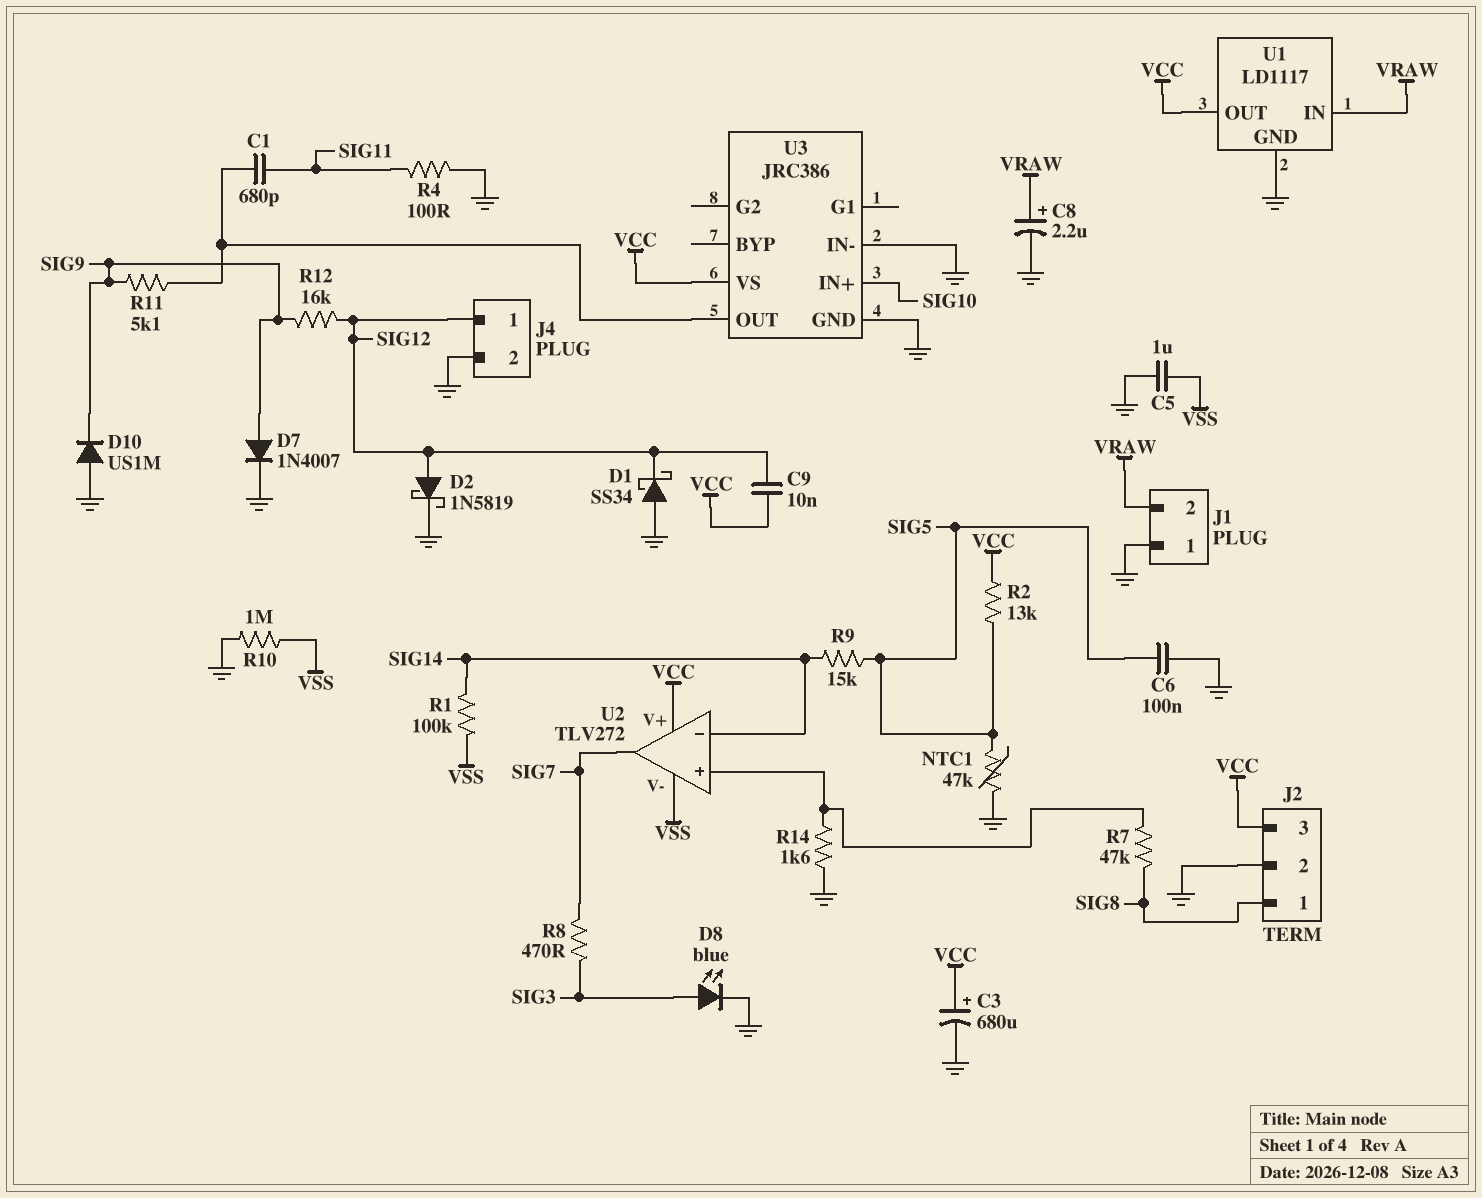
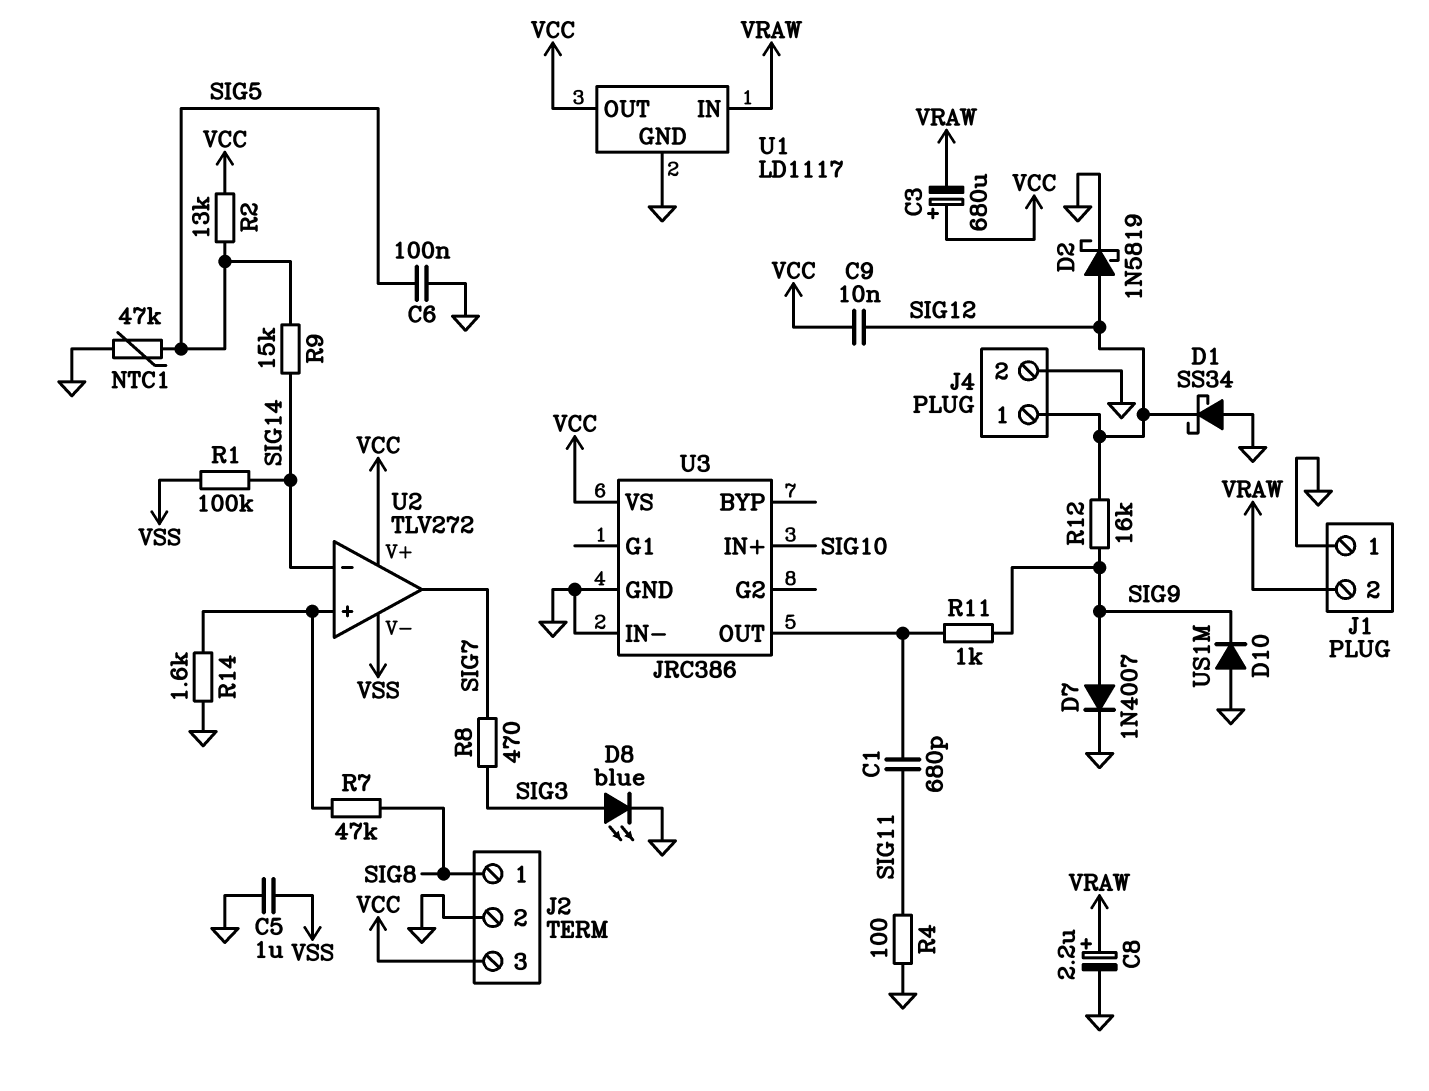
C3: 680uF (plus VCC, minus GND) -> 680uF (plus VCC, minus VRAW)
R10: 1M (GND, VSS) -> none
R11: 5.1k (SIG9, U3/OUT) -> 1k (SIG9, U3/OUT)

